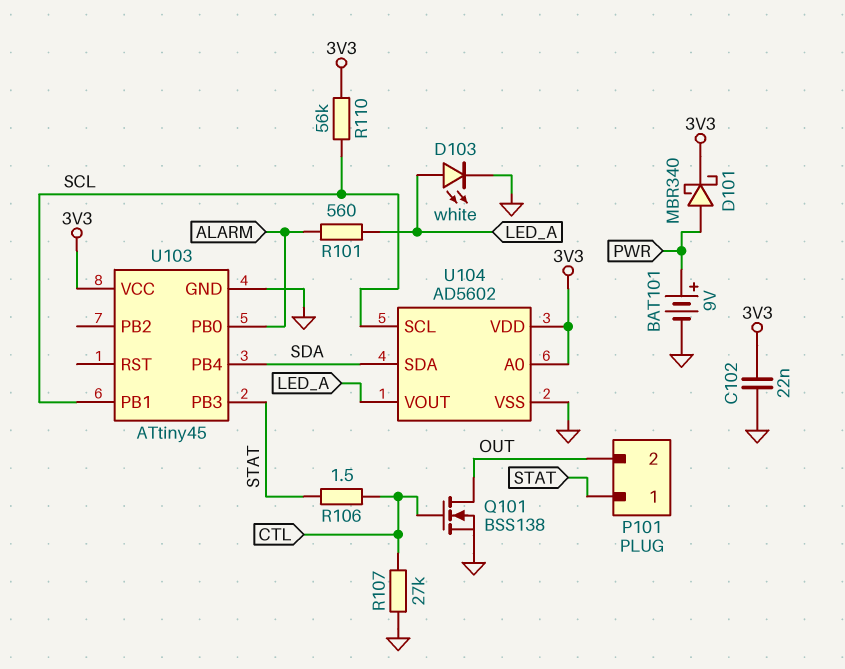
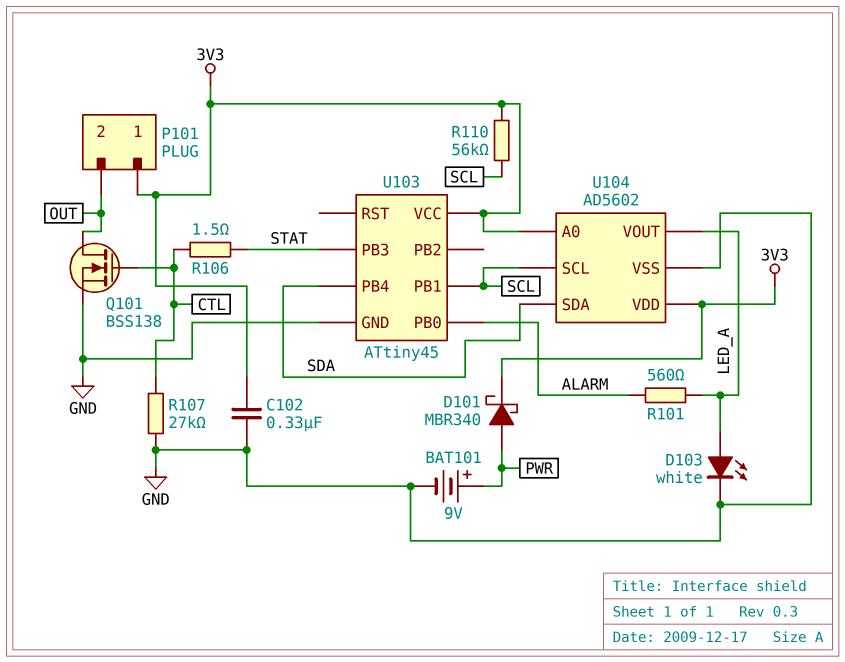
C102: 22nF (3V3, GND) -> 330nF (3V3, GND)
P101 pin 1: STAT -> 3V3

